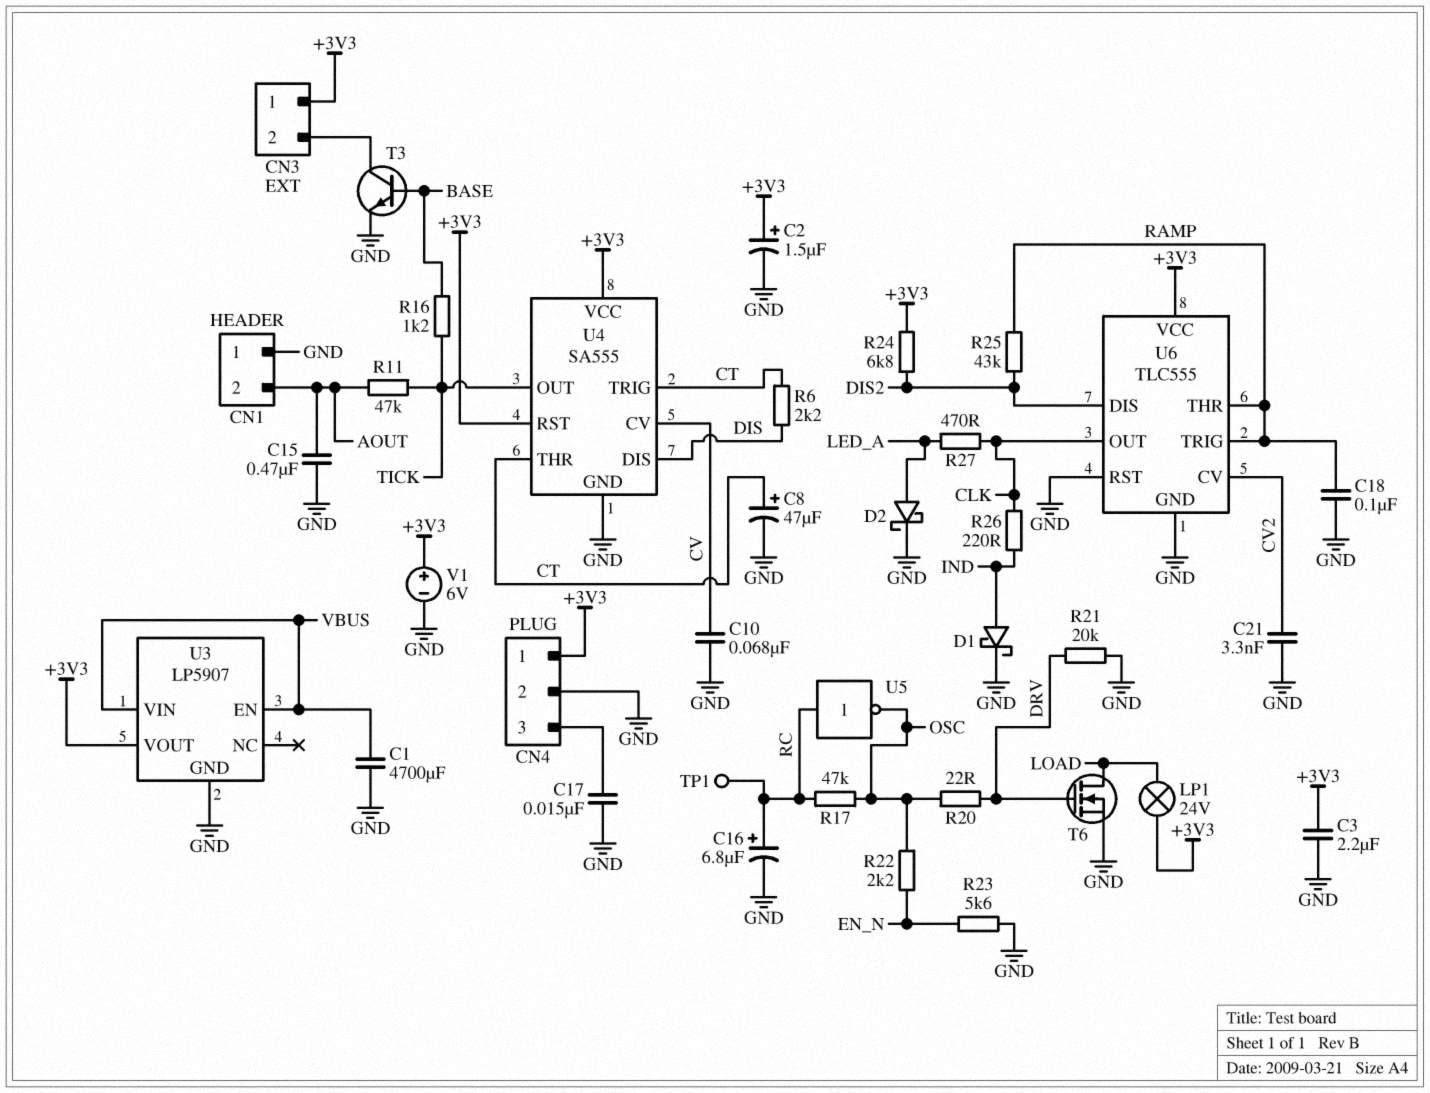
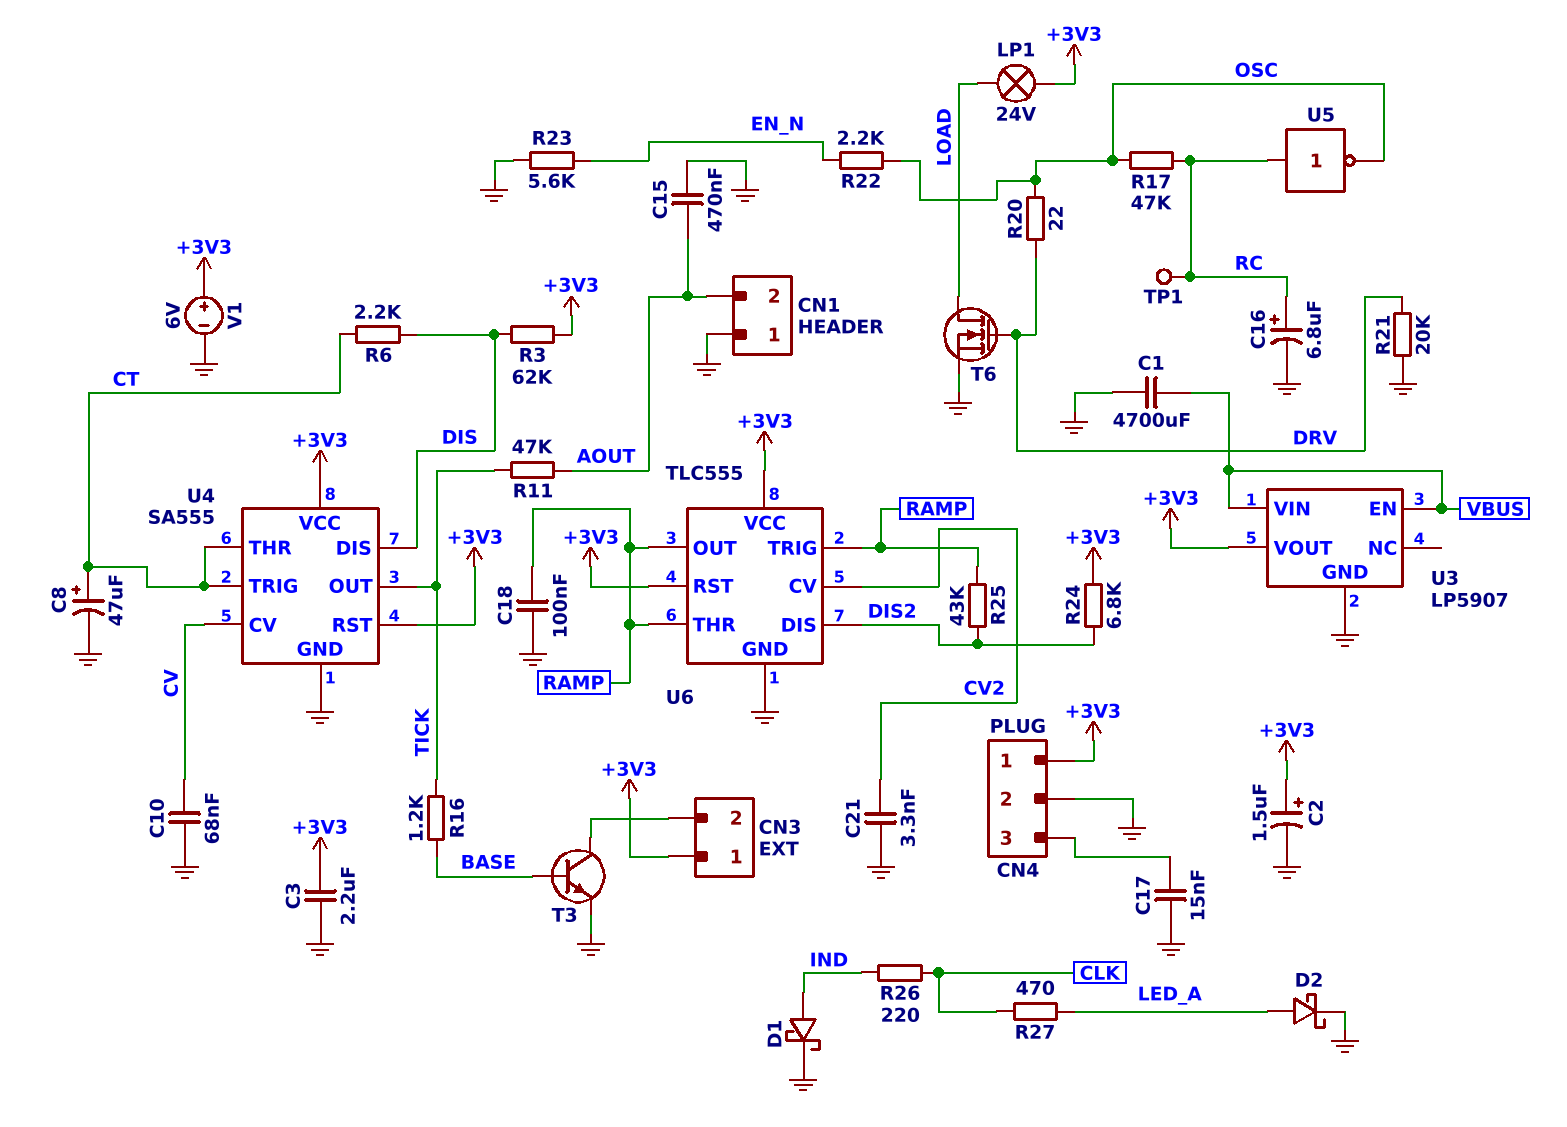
R3: none -> 62k (+3V3, DIS)
U6 pin OUT: CLK -> RAMP
U6 pin RST: GND -> +3V3

